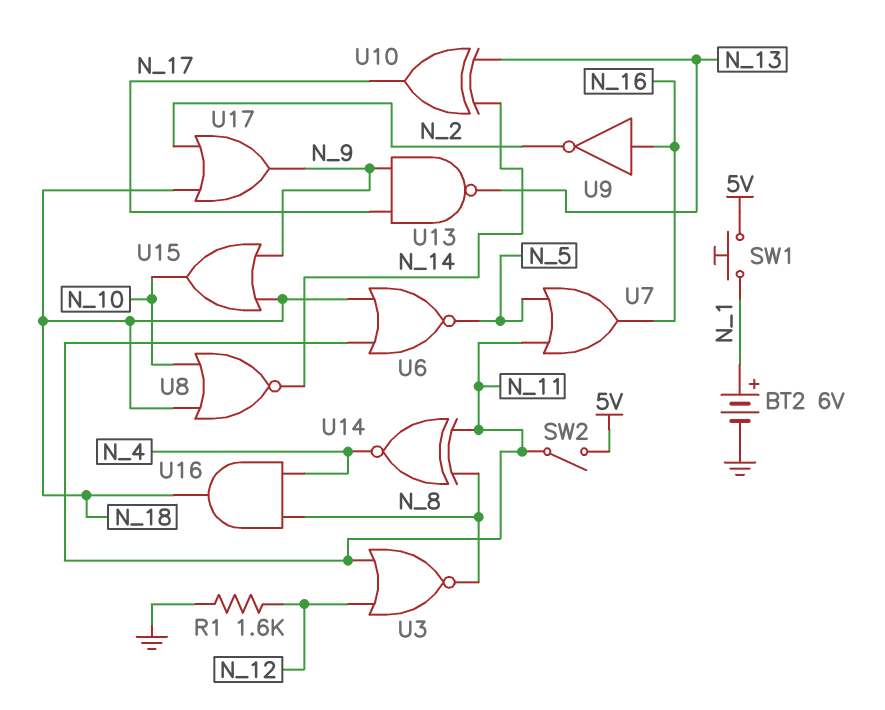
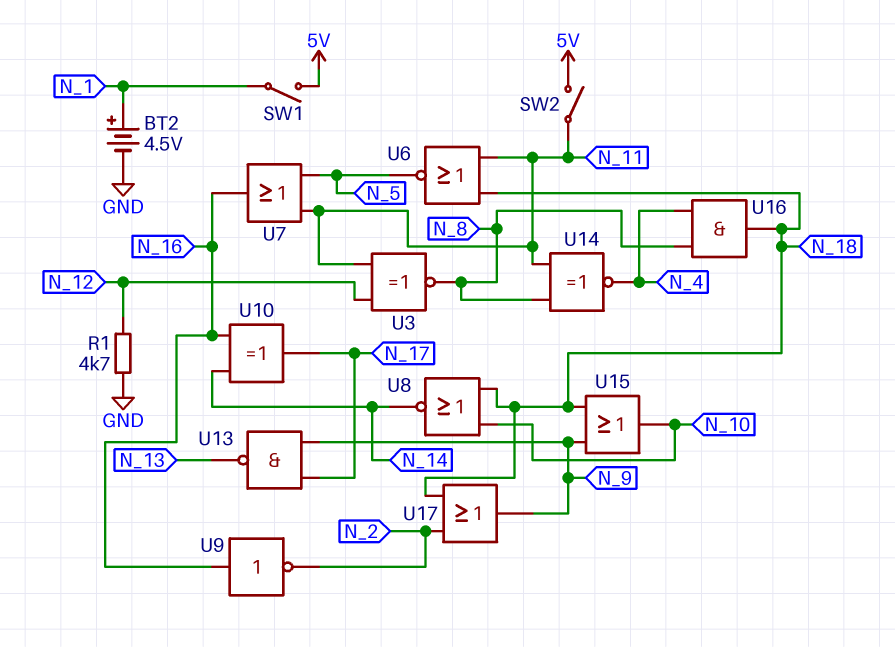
BT2: 6V (plus N_1, minus GND) -> 4.5V (plus N_1, minus GND)
R1: 1.6k (GND, N_12) -> 4.7k (GND, N_12)
SW1: button (5V, N_1) -> switch (5V, N_1)
U3: NOR (in N_11, in N_12, out N_8) -> XNOR (in N_11, in N_12, out N_8)
U10: XOR (in N_13, in N_14, out N_17) -> XOR (in N_14, in N_16, out N_17)

